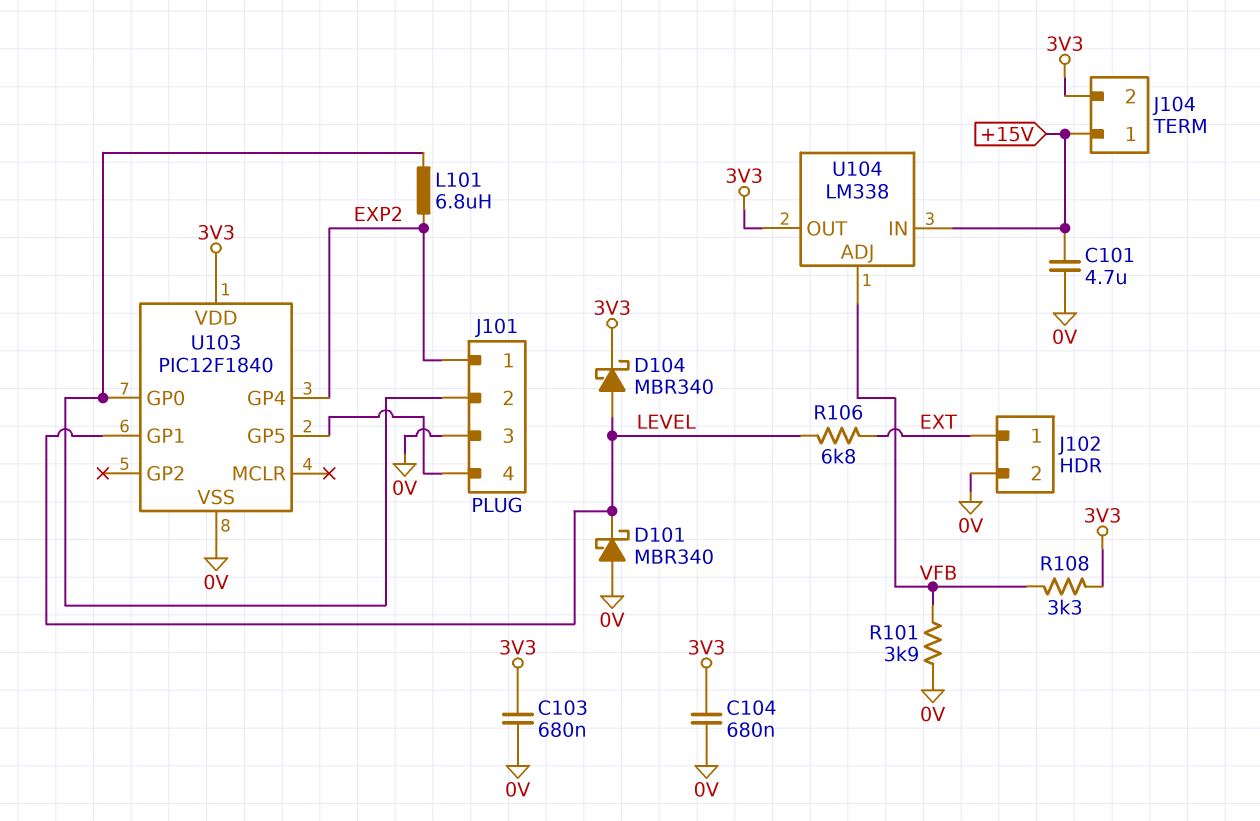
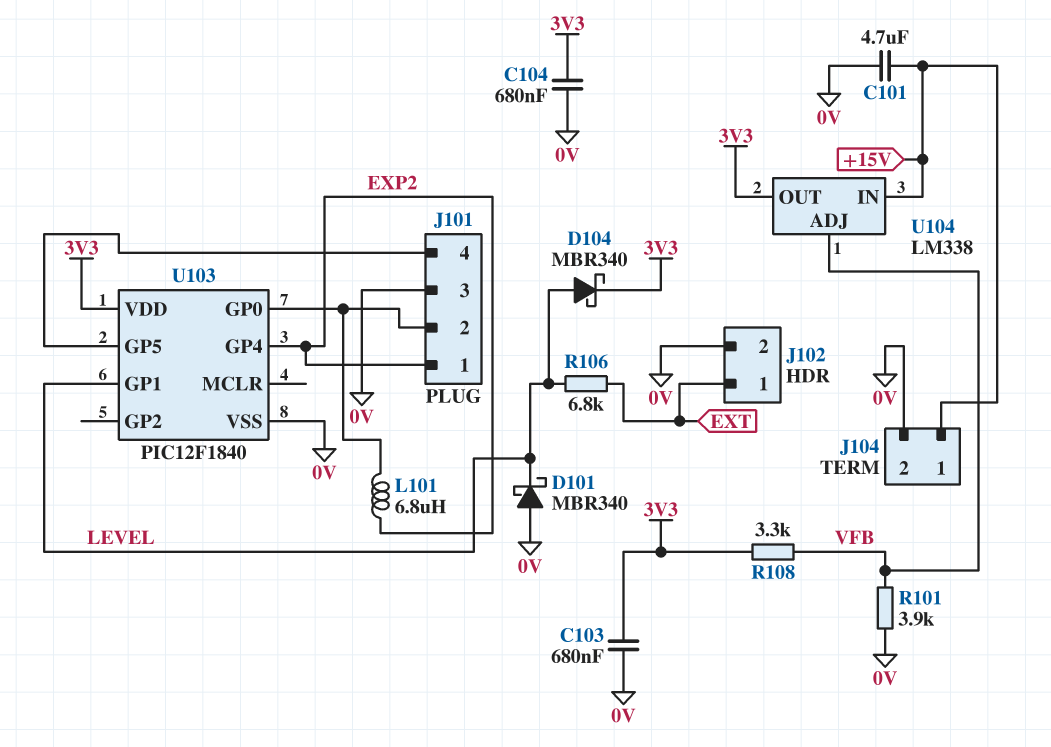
J104 pin 2: 3V3 -> 0V

